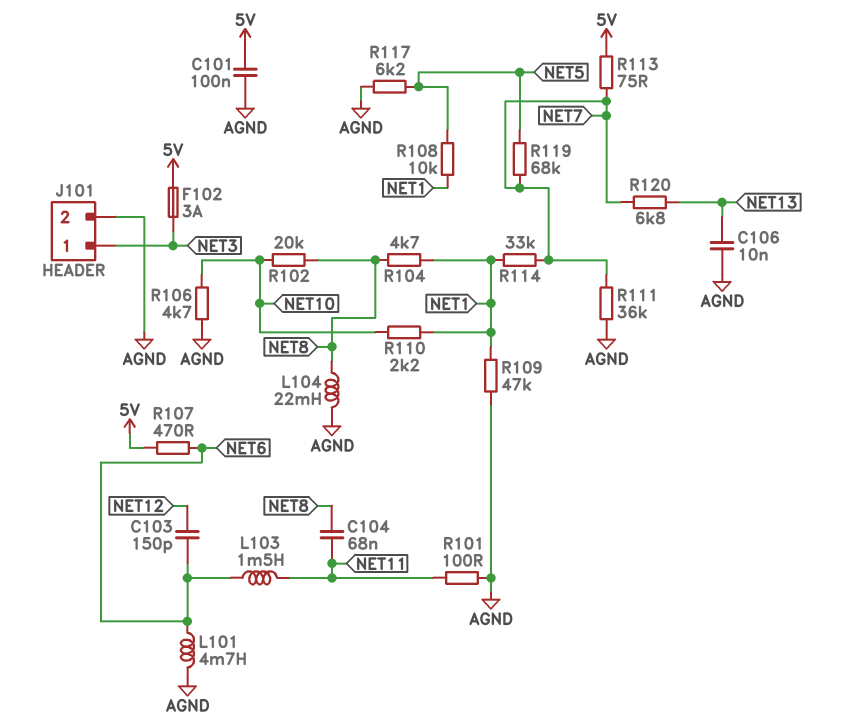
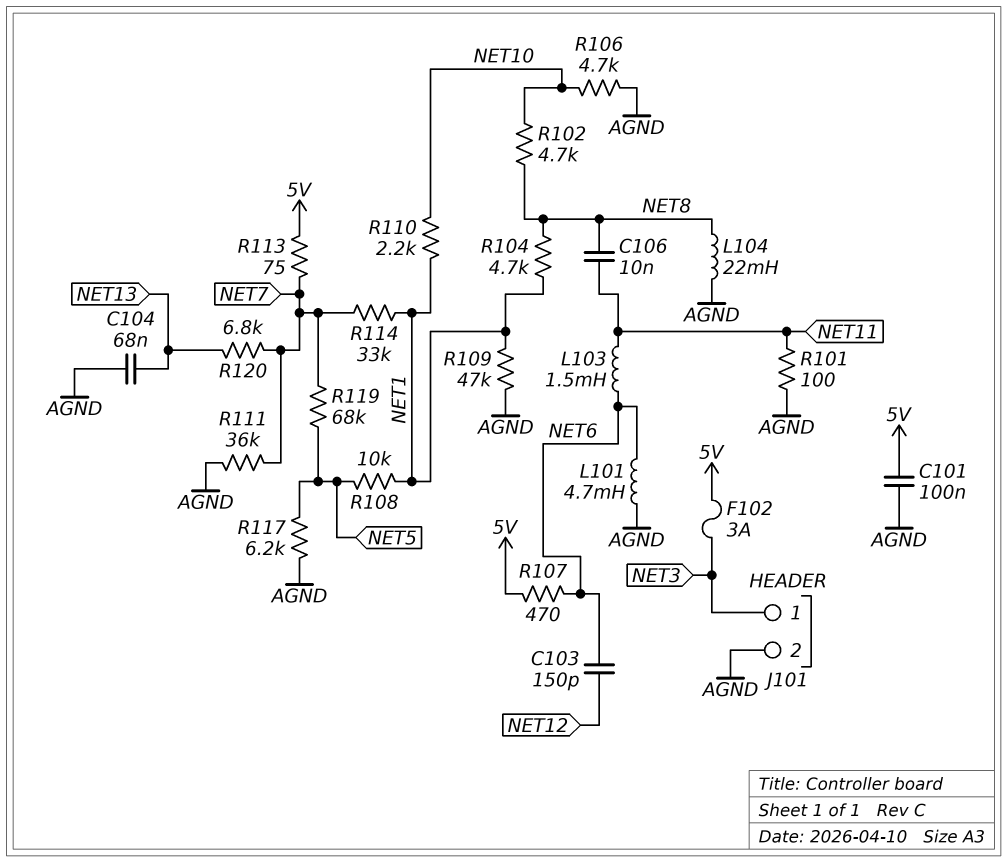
C104: 68nF (NET8, NET11) -> 68nF (AGND, NET13)
C106: 10nF (AGND, NET13) -> 10nF (NET8, NET11)
R102: 20k (NET8, NET10) -> 4.7k (NET8, NET10)

